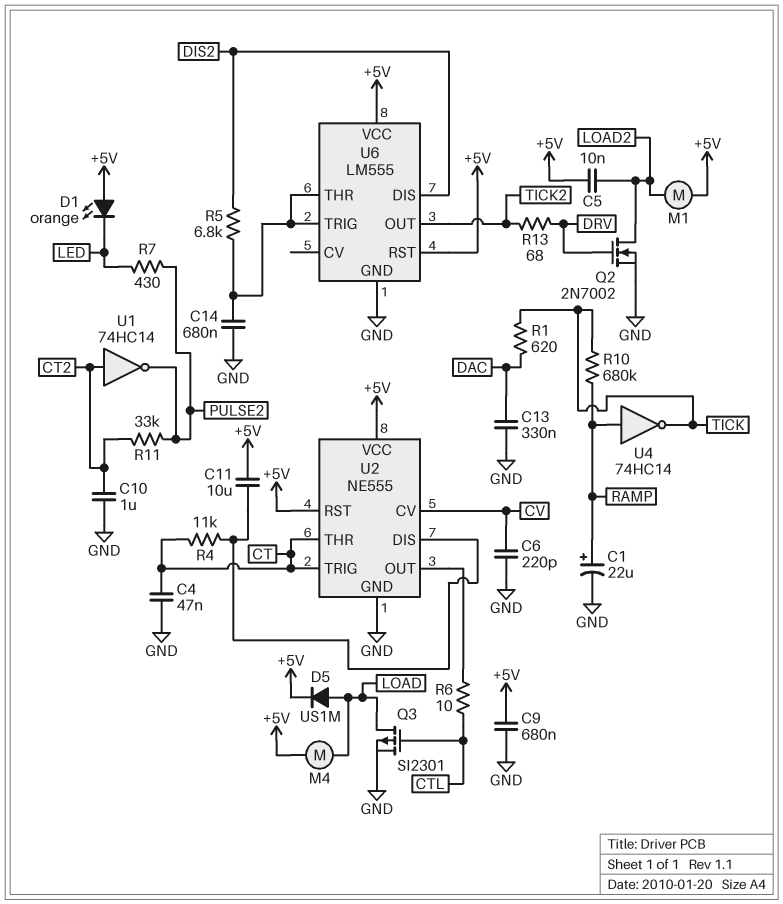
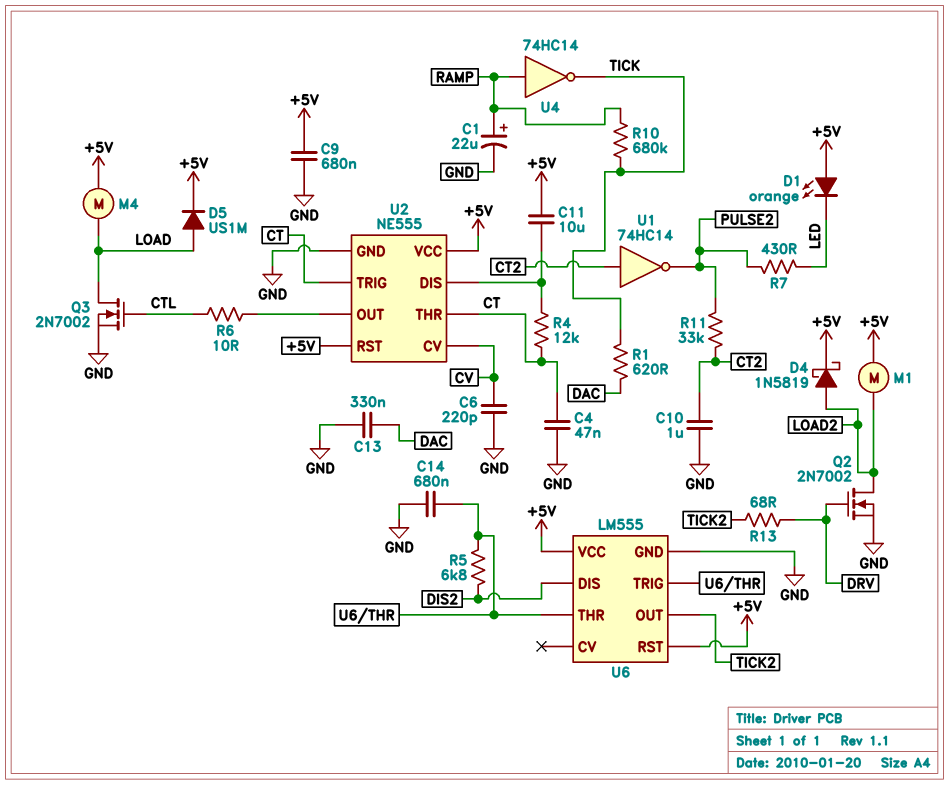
C5: 10nF (+5V, LOAD2) -> none
D4: none -> schottky 1N5819 (A LOAD2, K +5V)
Q3: PMOS SI2301 (G CTL, D LOAD, S GND) -> NMOS 2N7002 (G CTL, D LOAD, S GND)
R4: 11k (CT, U2/DIS) -> 12k (CT, U2/DIS)

